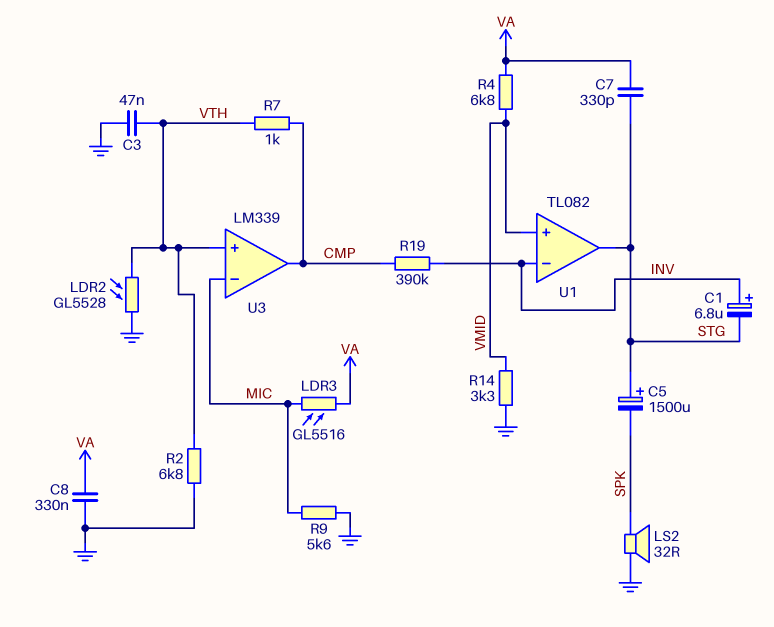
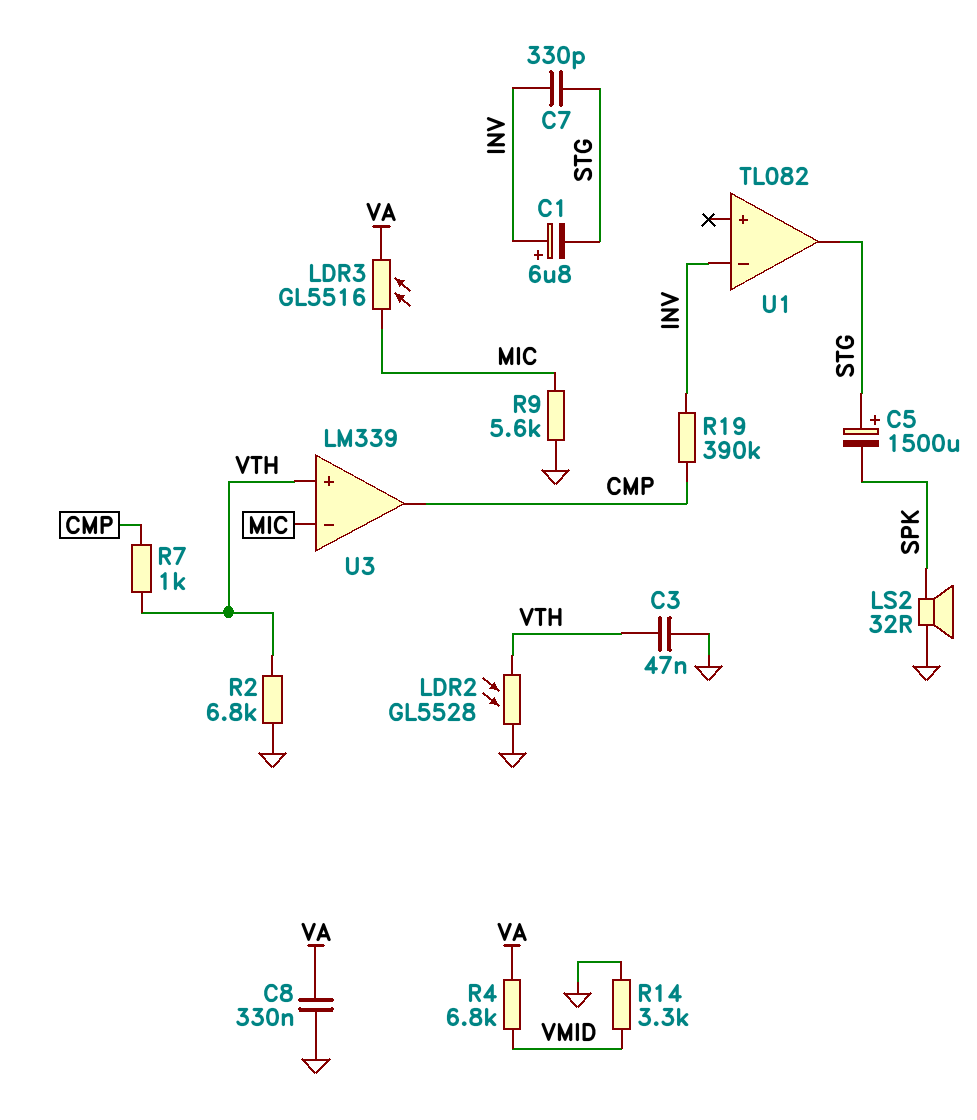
C7: 330pF (STG, VA) -> 330pF (INV, STG)
U1 pin in+: VMID -> none

